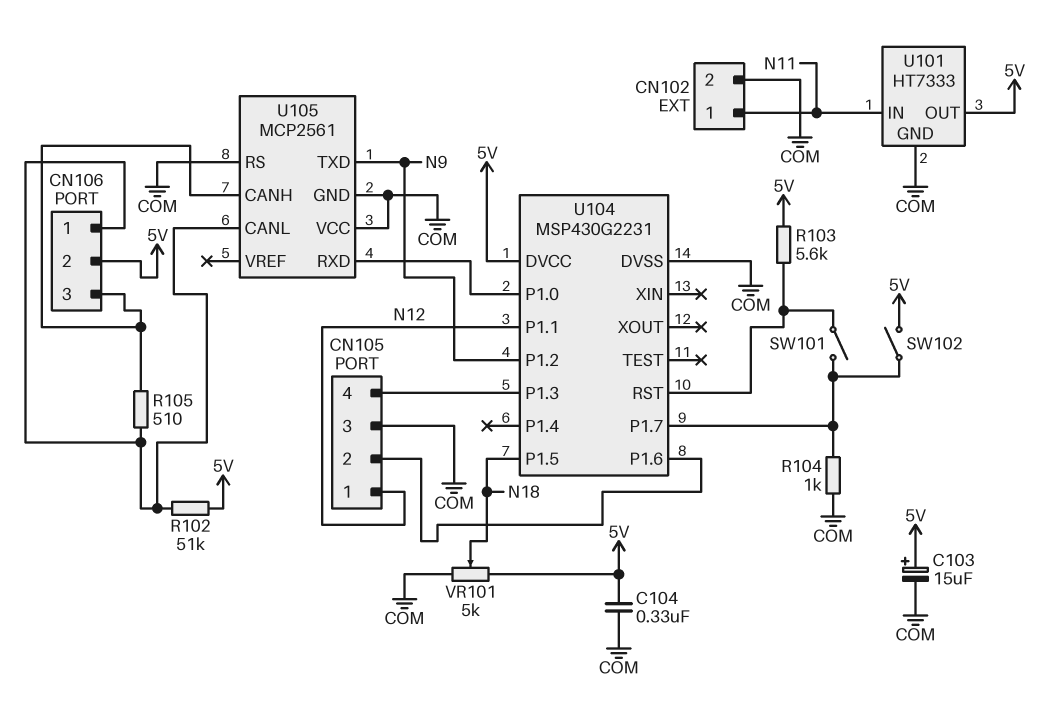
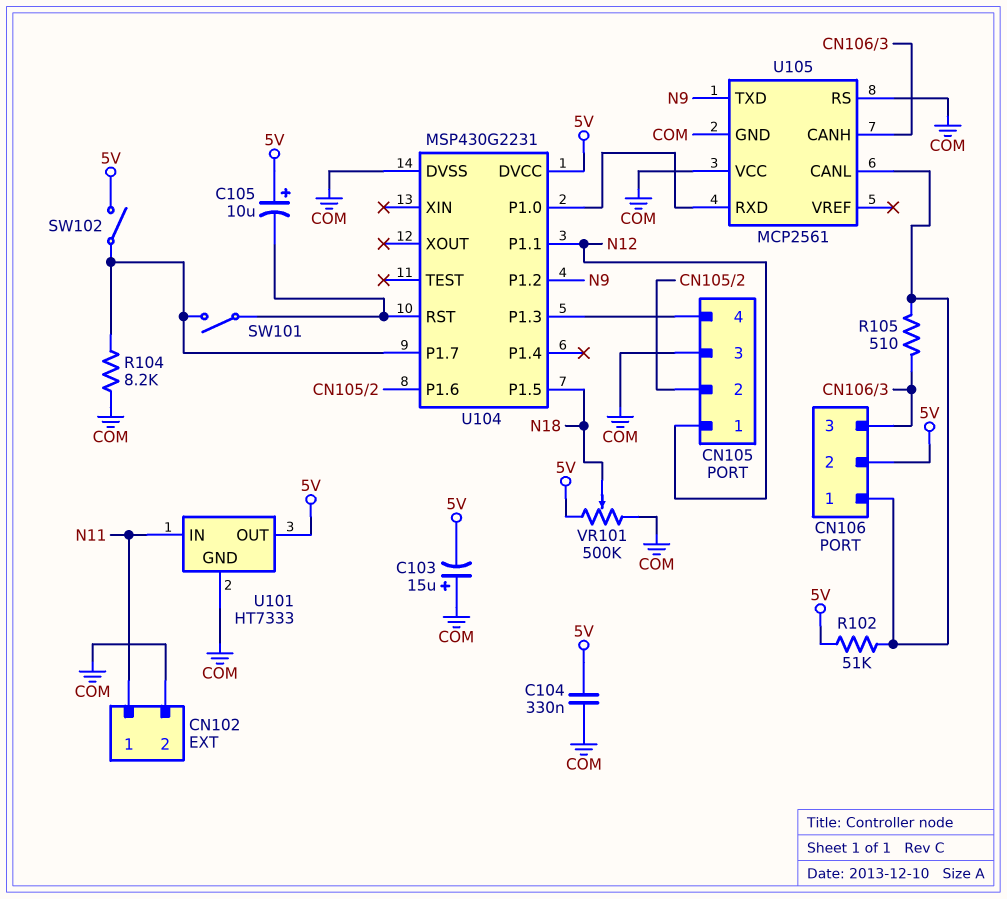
C103: 15uF (plus 5V, minus COM) -> 15uF (plus COM, minus 5V)
C105: none -> 10uF (plus 5V, minus U104/RST)
R103: 5.6k (5V, U104/RST) -> none
R104: 1k (COM, U104/P1.7) -> 8.2k (COM, U104/P1.7)
VR101: 5k (5V, COM, wiper N18) -> 500k (5V, COM, wiper N18)

